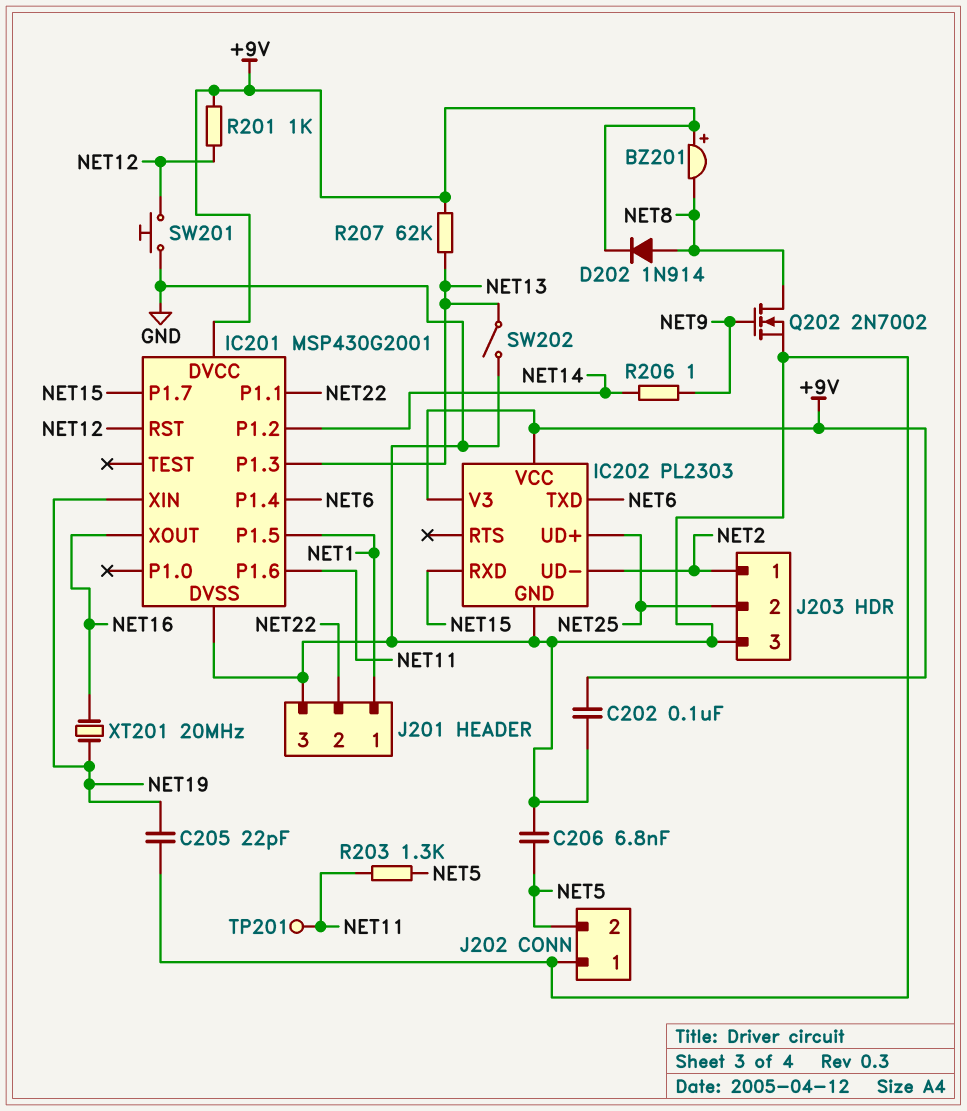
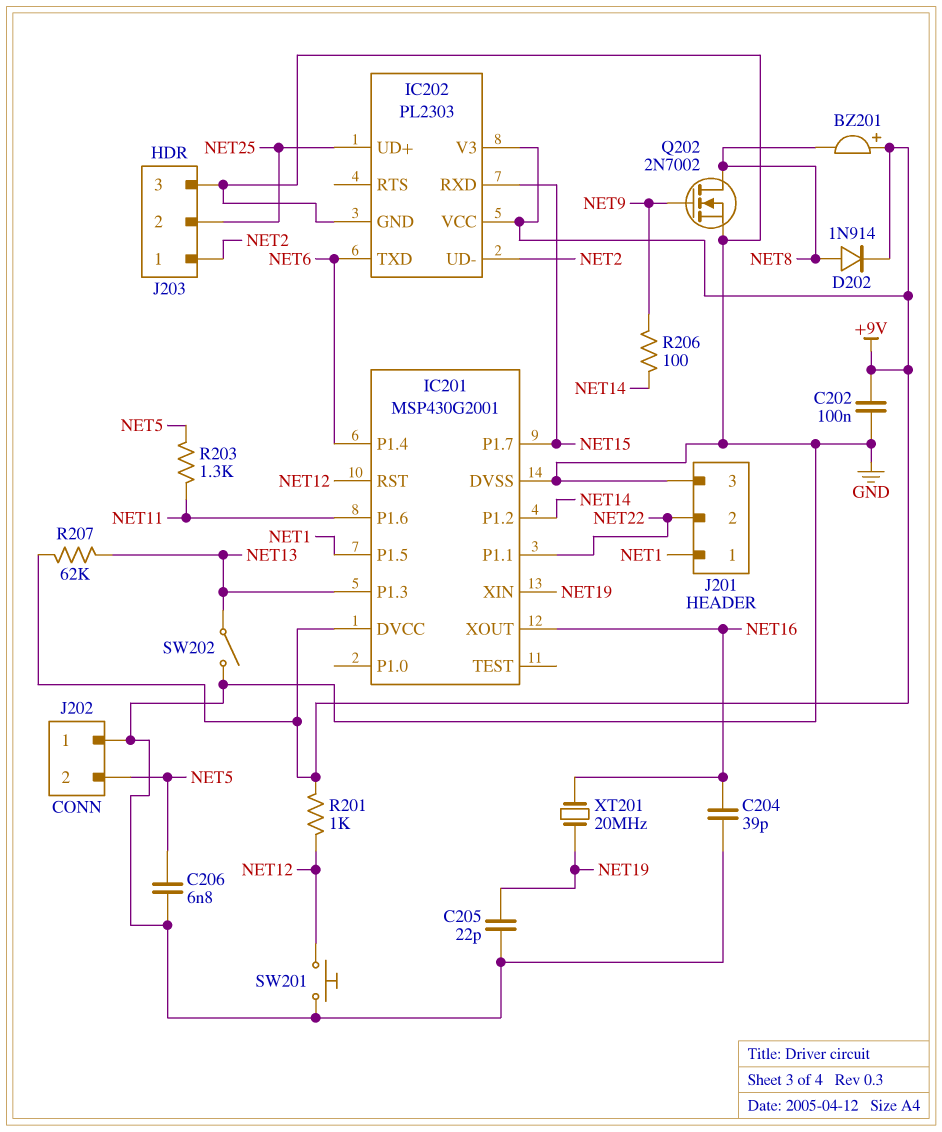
C204: none -> 39pF (GND, NET16)
R206: 1 (NET9, NET14) -> 100 (NET9, NET14)
TP201: test point (NET11) -> none

